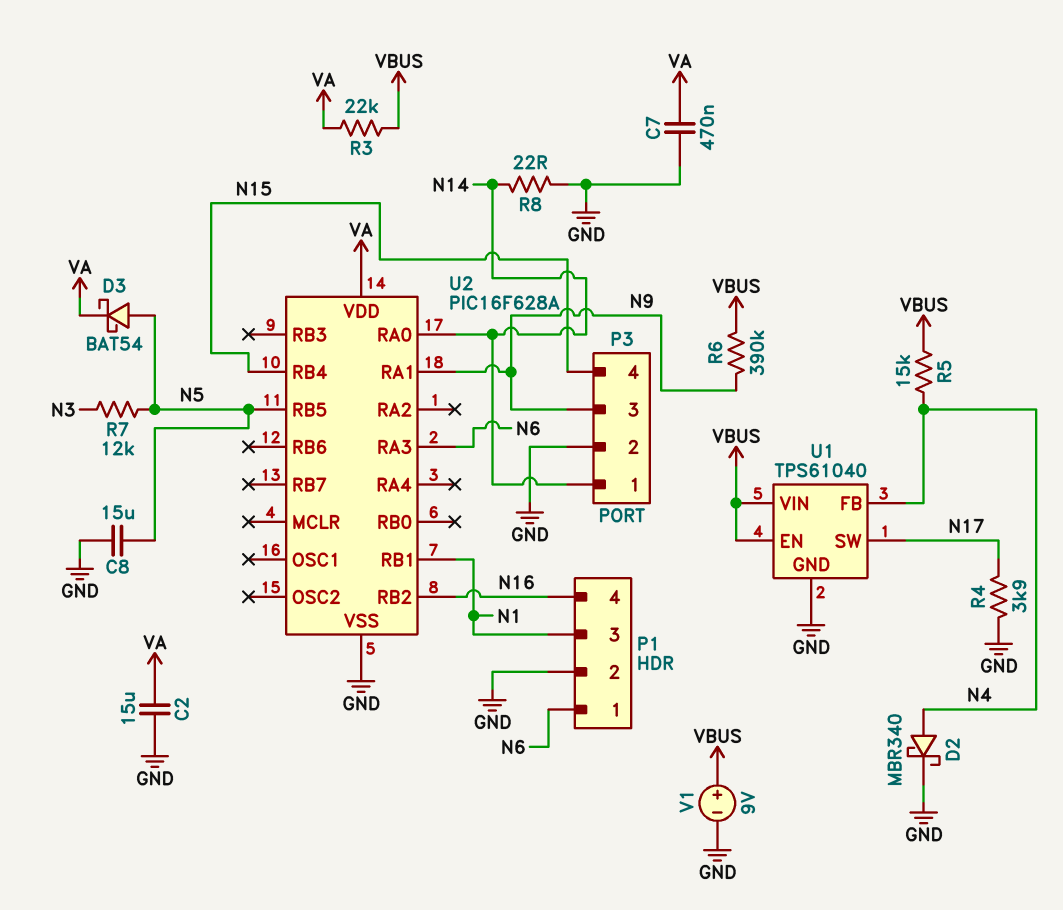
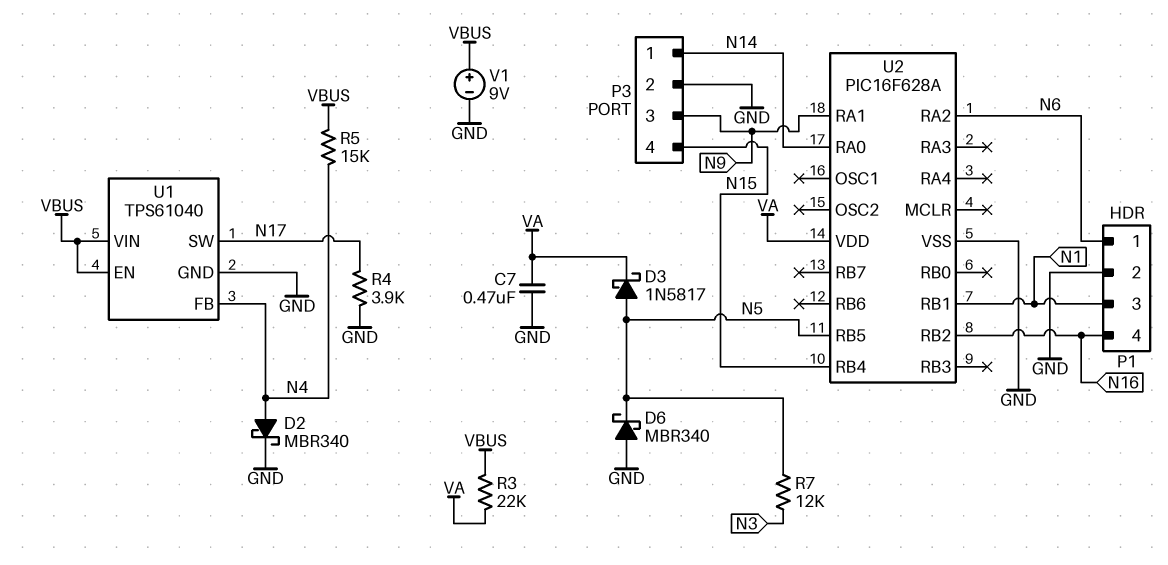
C2: 15uF (GND, VA) -> none
C8: 15uF (GND, N5) -> none
D3: schottky BAT54 (A N5, K VA) -> schottky 1N5817 (A N5, K VA)
D6: none -> schottky MBR340 (A GND, K N5)
R6: 390k (N9, VBUS) -> none
R8: 22 (GND, N14) -> none
U2 pin RA2: none -> N6
U2 pin RA3: N6 -> none

